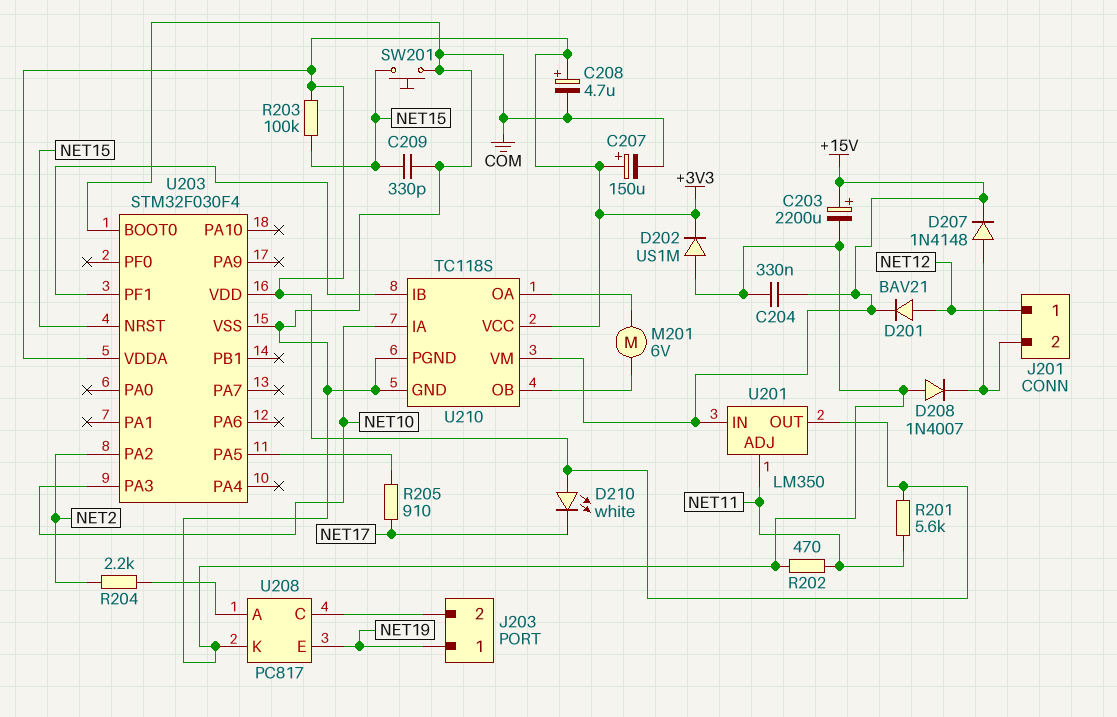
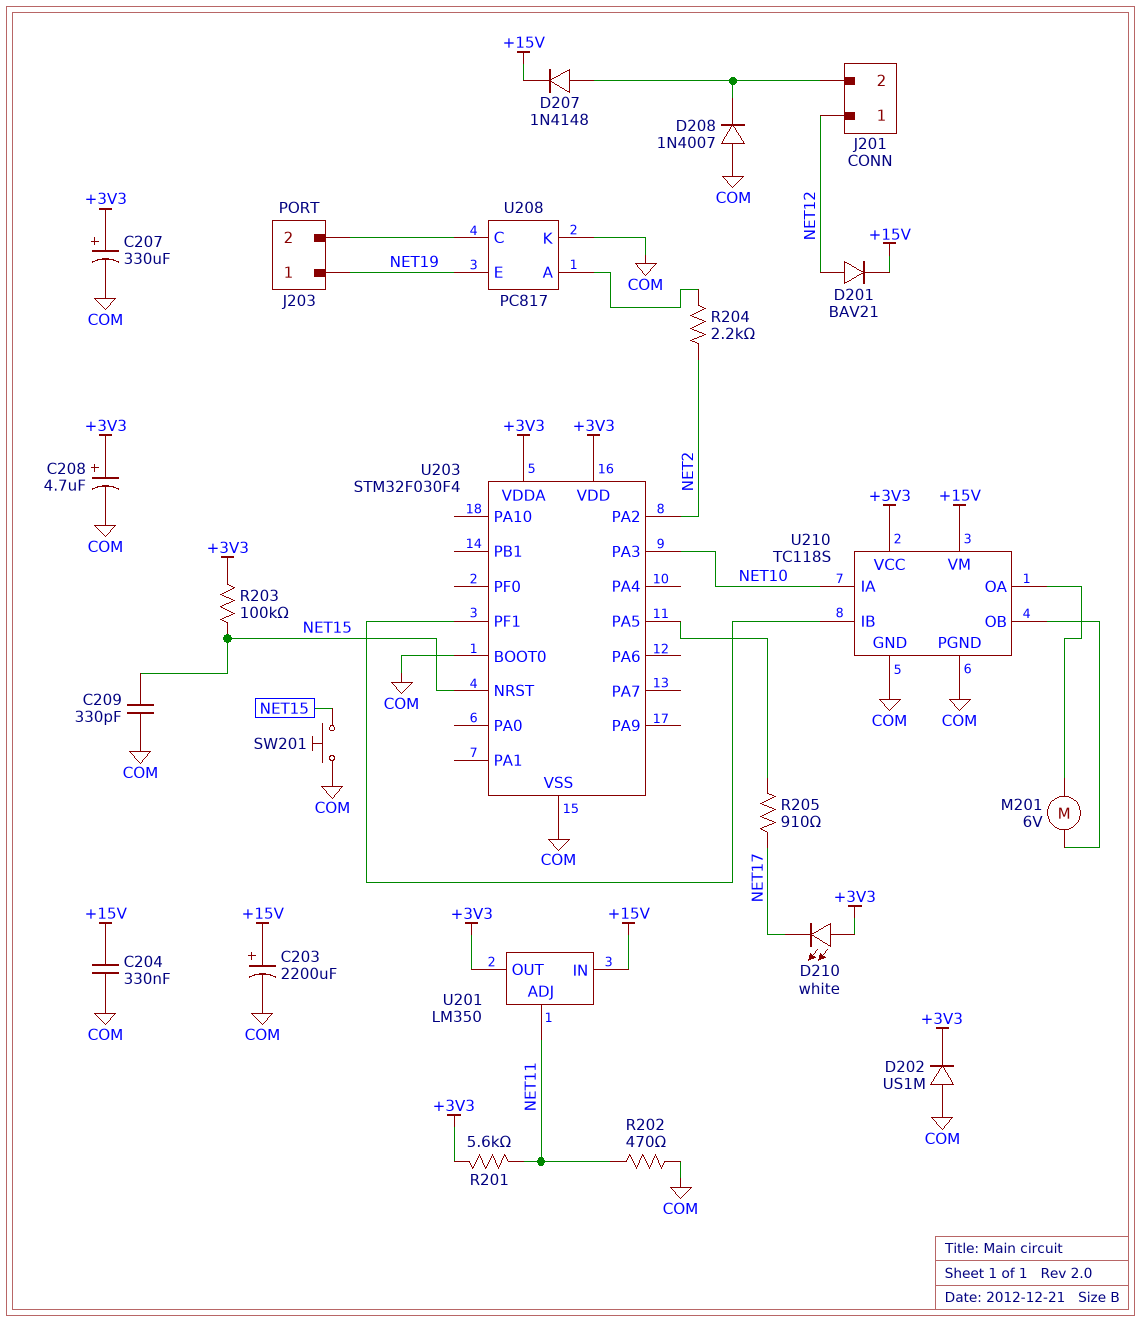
C207: 150uF (plus +3V3, minus COM) -> 330uF (plus +3V3, minus COM)

